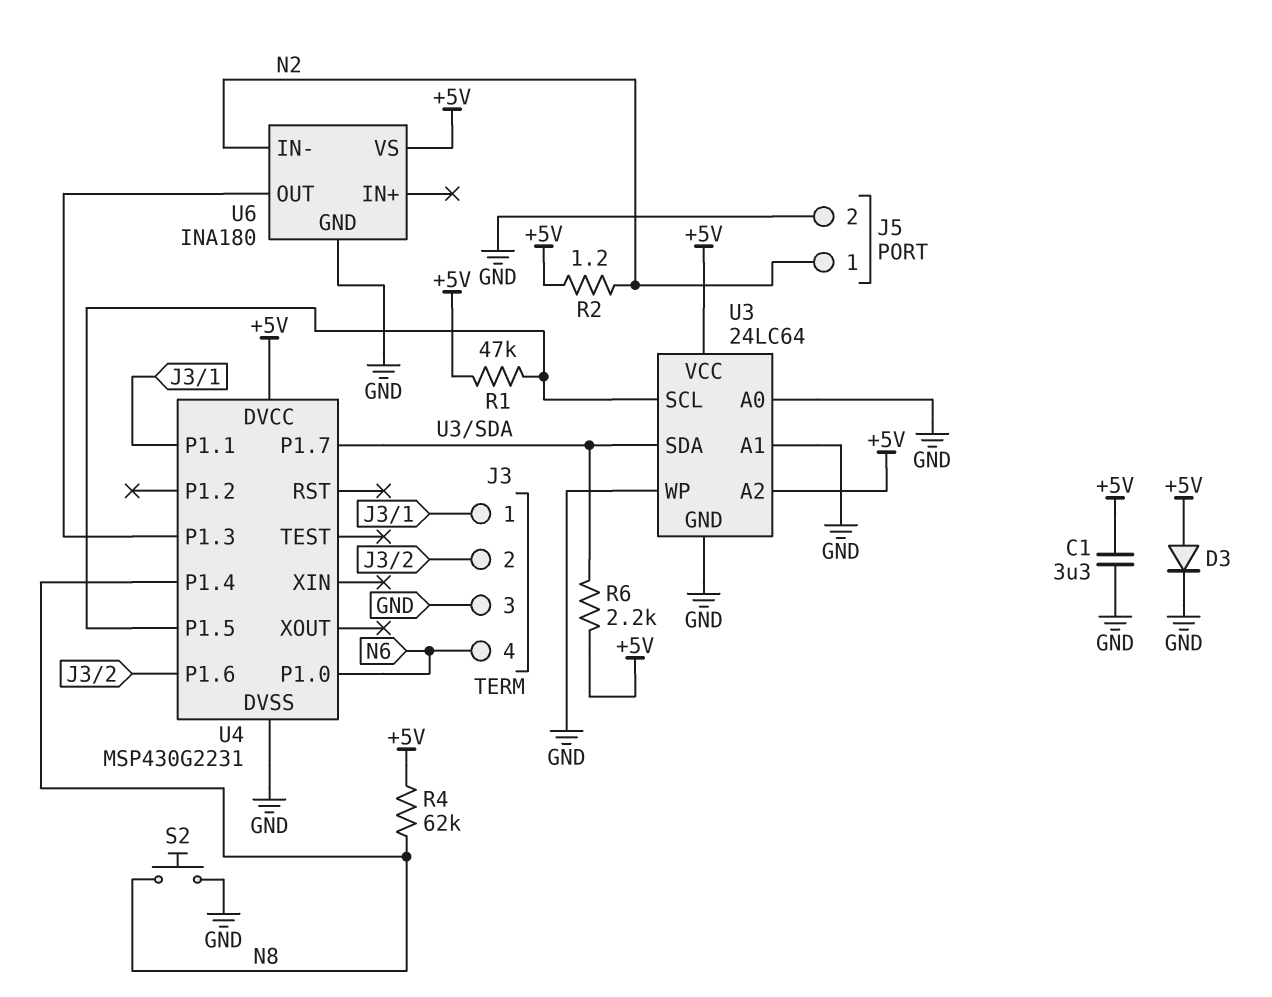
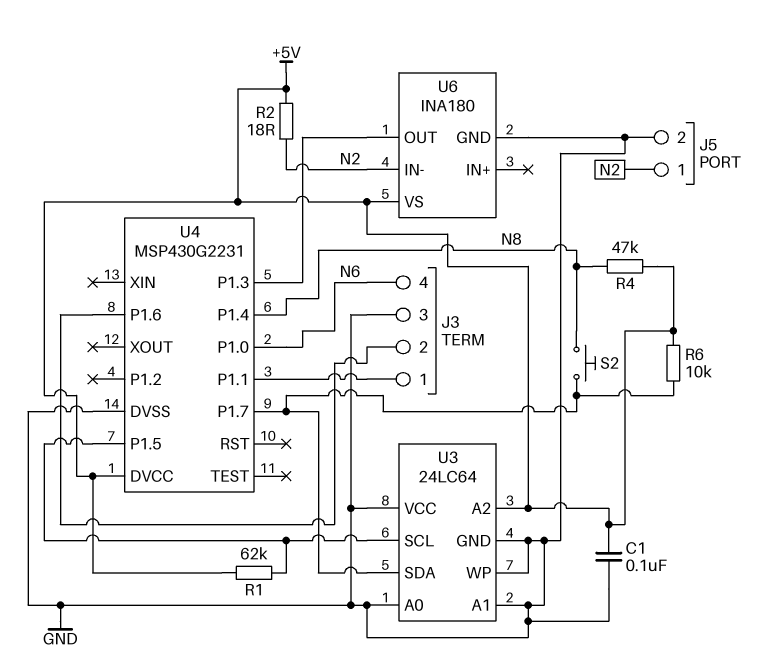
C1: 3.3uF (+5V, GND) -> 100nF (+5V, GND)
D3: diode (A +5V, K GND) -> none
R1: 47k (+5V, U3/SCL) -> 62k (+5V, U3/SCL)
R2: 1.2 (+5V, N2) -> 18 (+5V, N2)
R4: 62k (+5V, N8) -> 47k (+5V, N8)
R6: 2.2k (+5V, U3/SDA) -> 10k (+5V, U3/SDA)
S2: button (GND, N8) -> button (N8, U3/SDA)
U3 pin VCC: +5V -> GND

